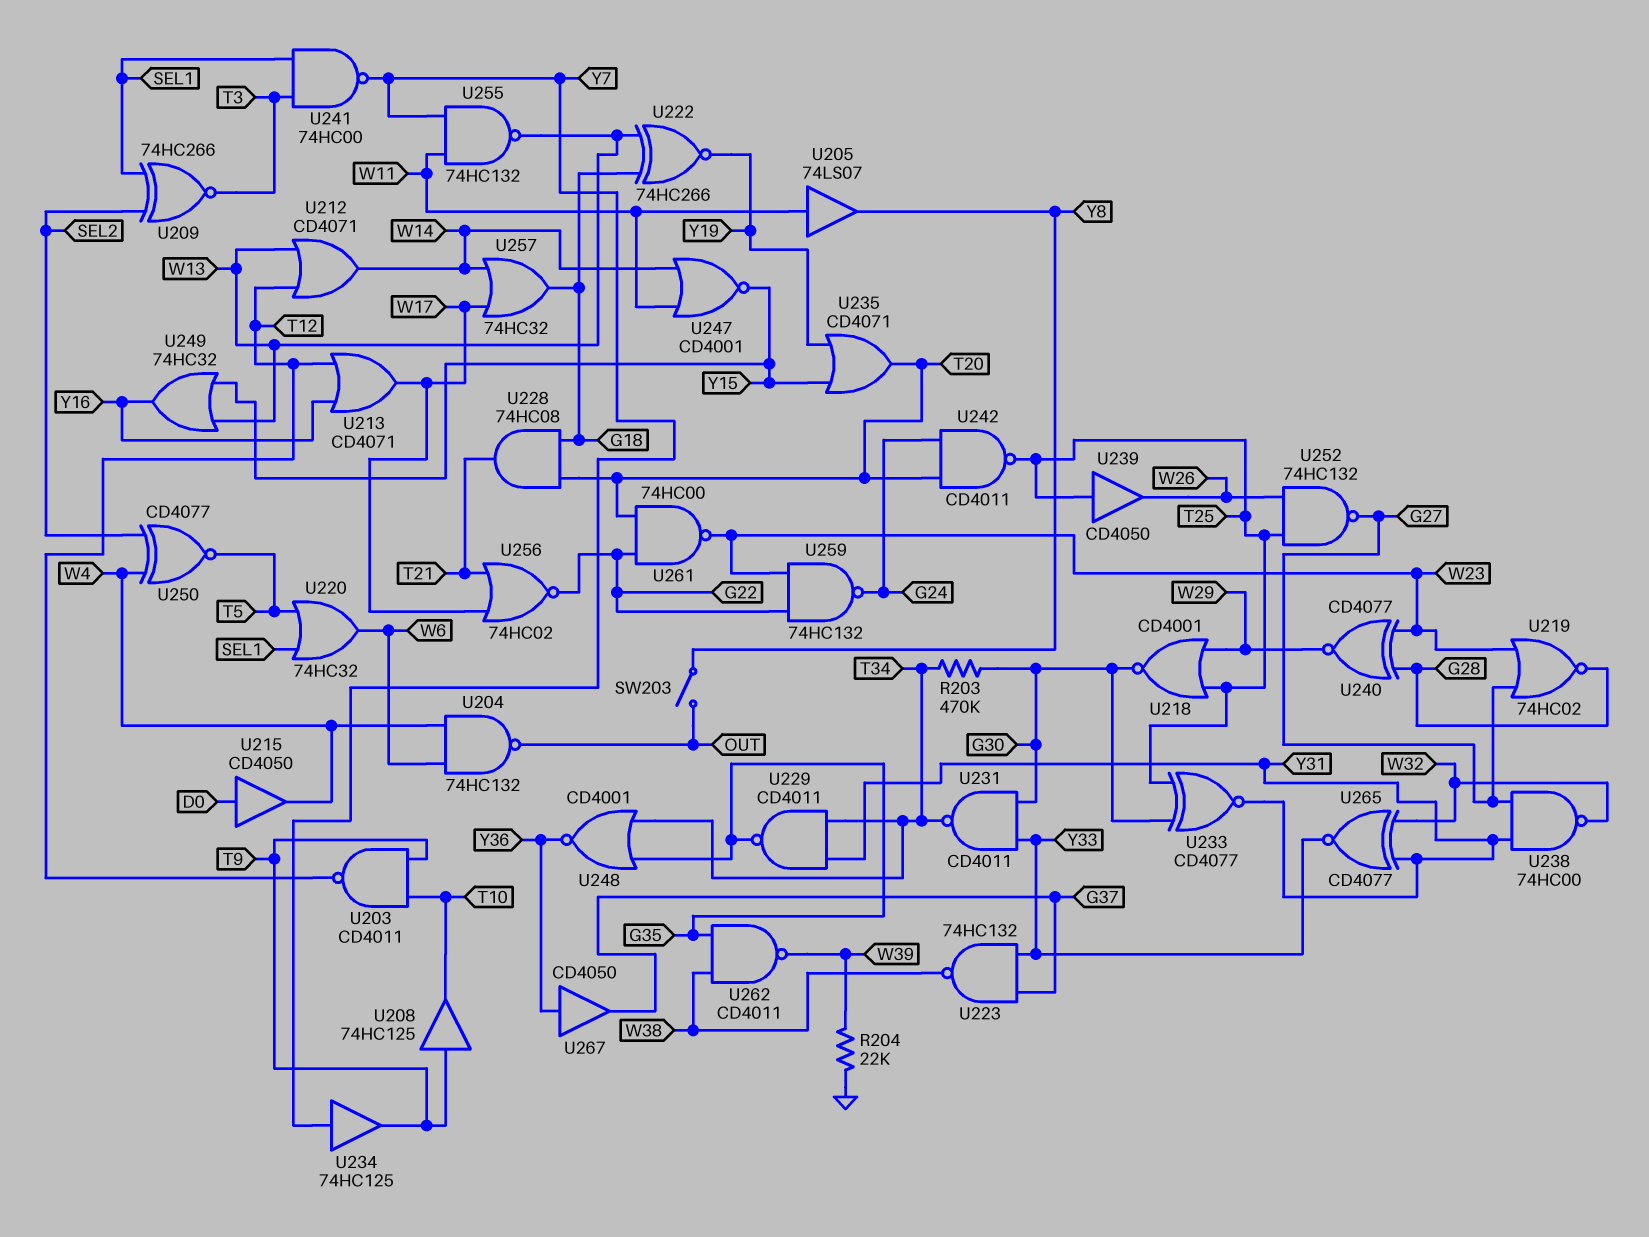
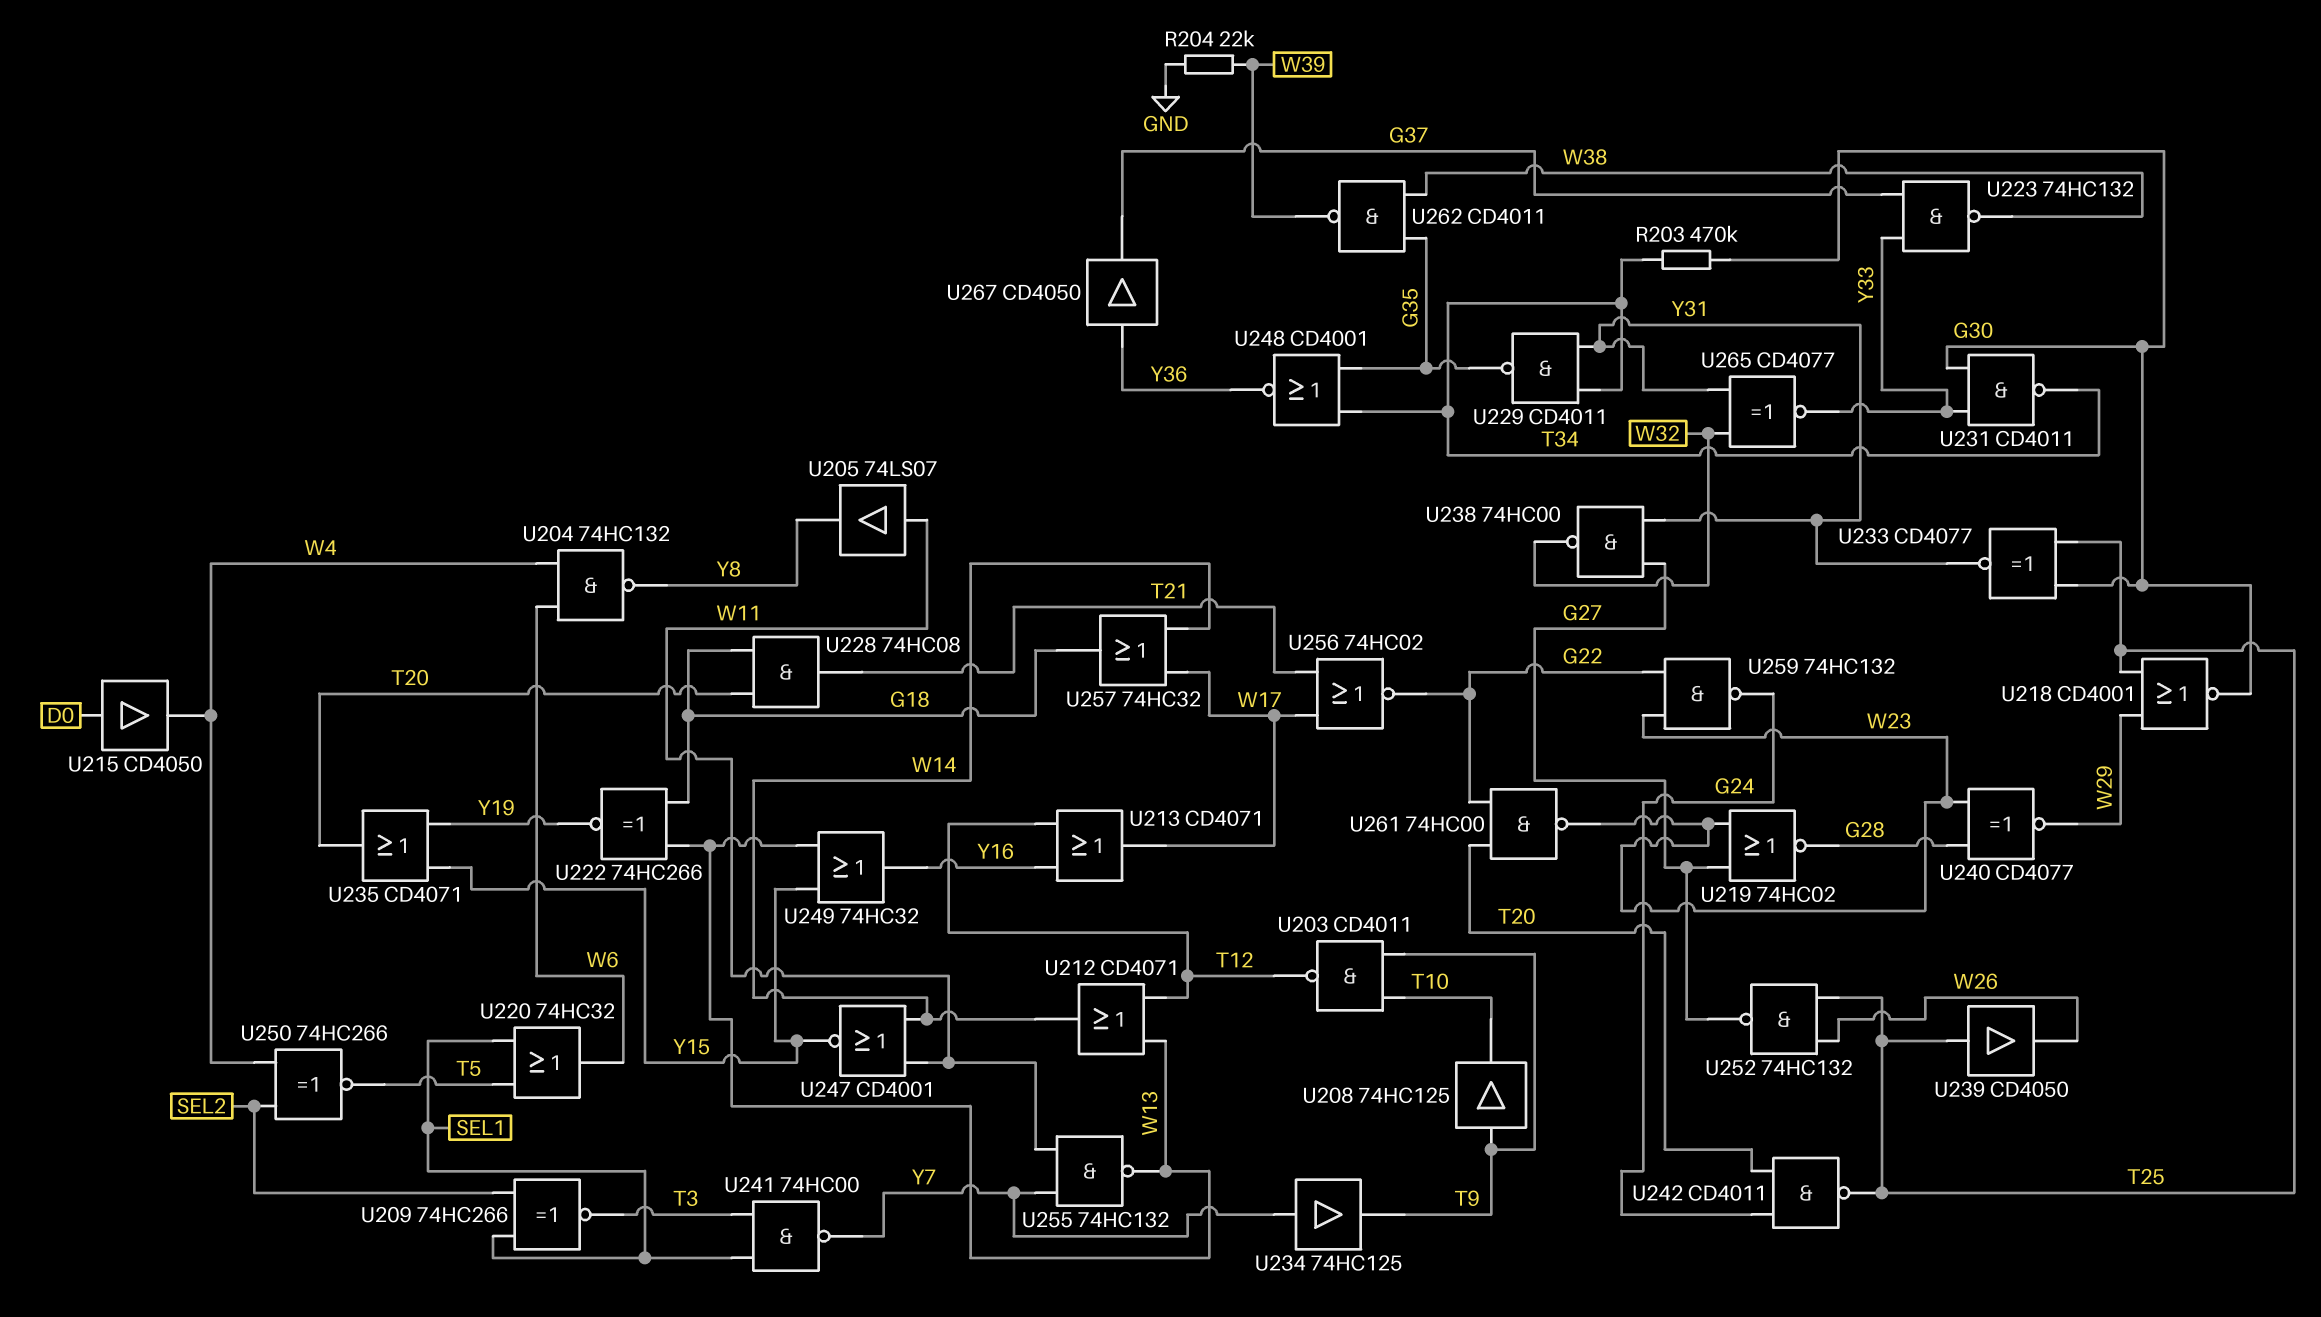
SW203: switch (OUT, Y8) -> none
U204: NAND 74HC132 (in W4, in W6, out OUT) -> NAND 74HC132 (in W4, in W6, out Y8)
U250: XNOR CD4077 (in SEL2, in W4, out T5) -> XNOR 74HC266 (in SEL2, in W4, out T5)

